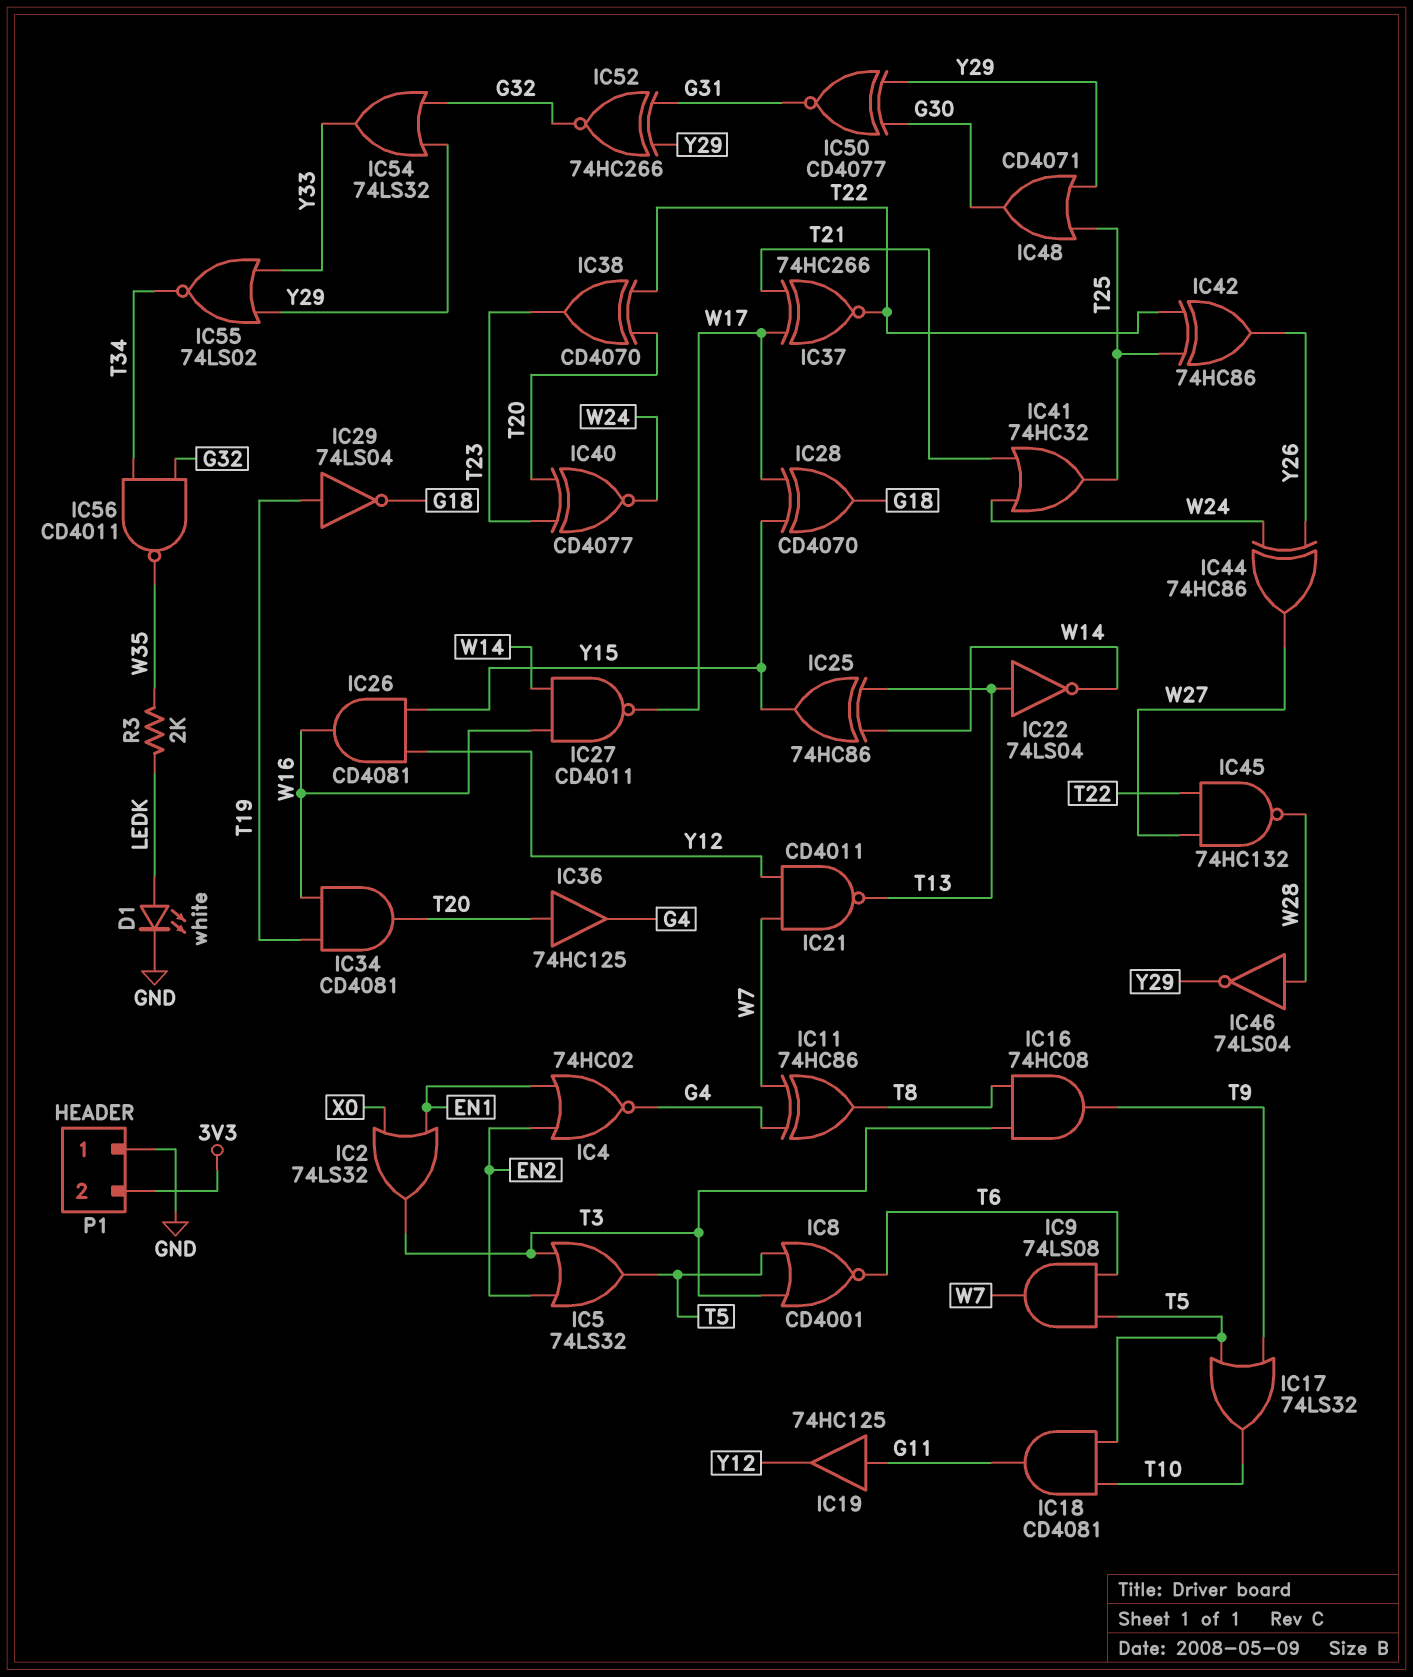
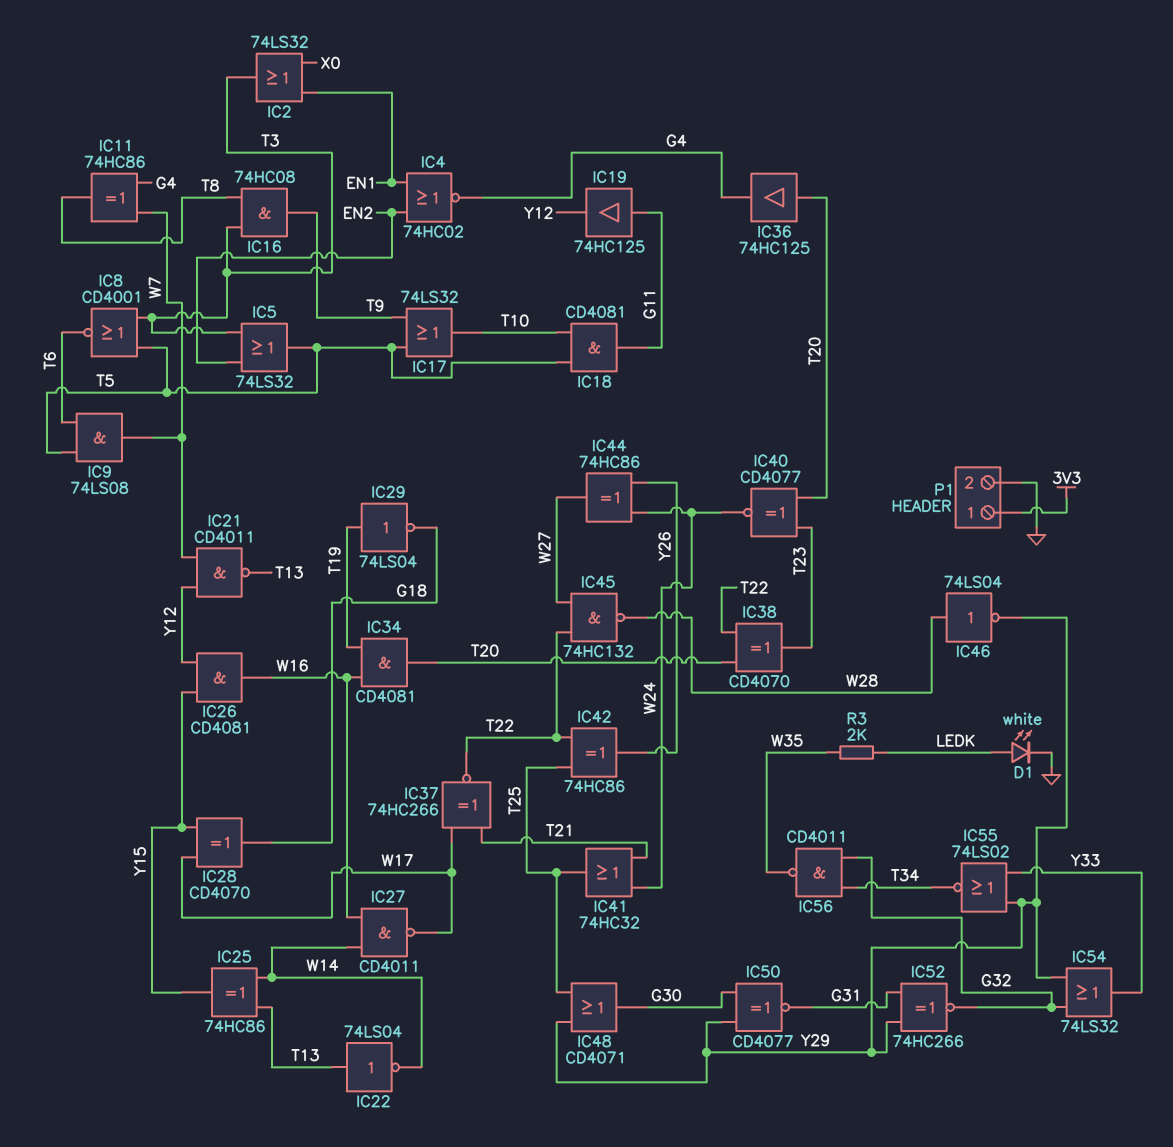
P1 pin 1: GND -> 3V3
P1 pin 2: 3V3 -> GND

